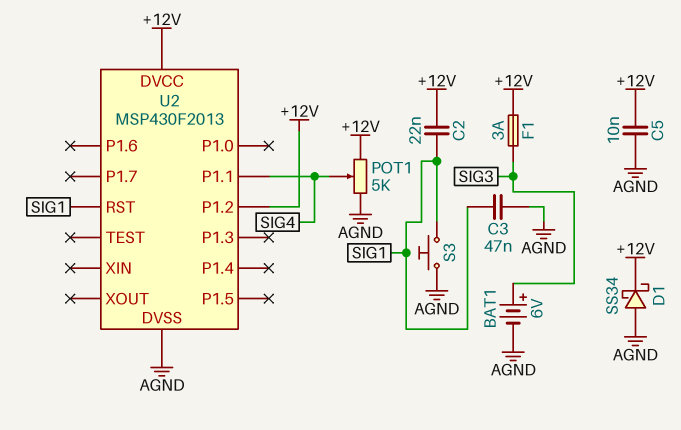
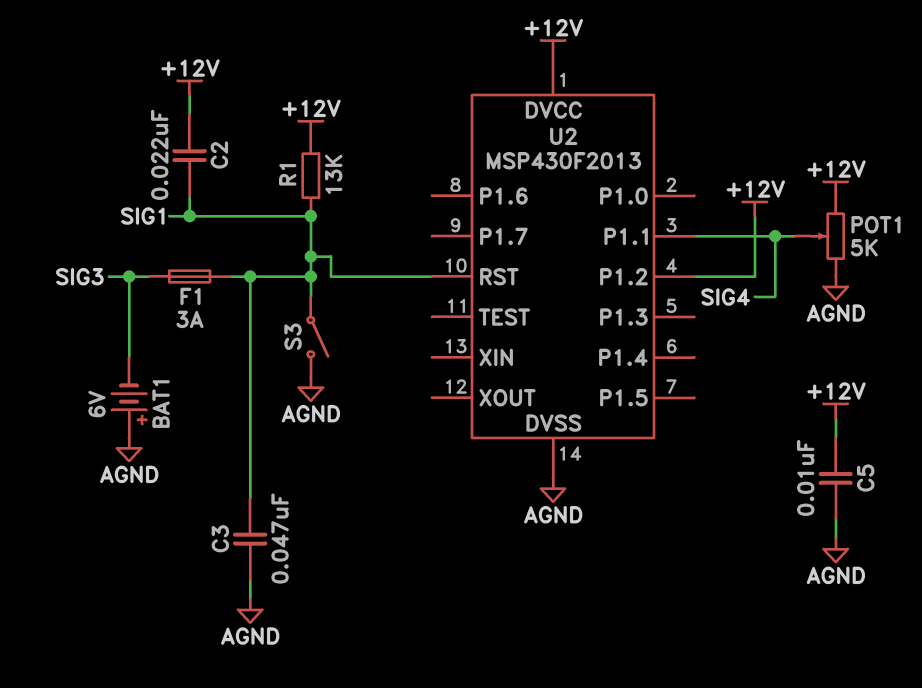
BAT1: 6V (plus SIG3, minus AGND) -> 6V (plus AGND, minus SIG3)
D1: schottky SS34 (A AGND, K +12V) -> none
F1: 3A (+12V, SIG3) -> 3A (SIG1, SIG3)
R1: none -> 13k (+12V, SIG1)
S3: button (AGND, SIG1) -> switch (AGND, SIG1)

